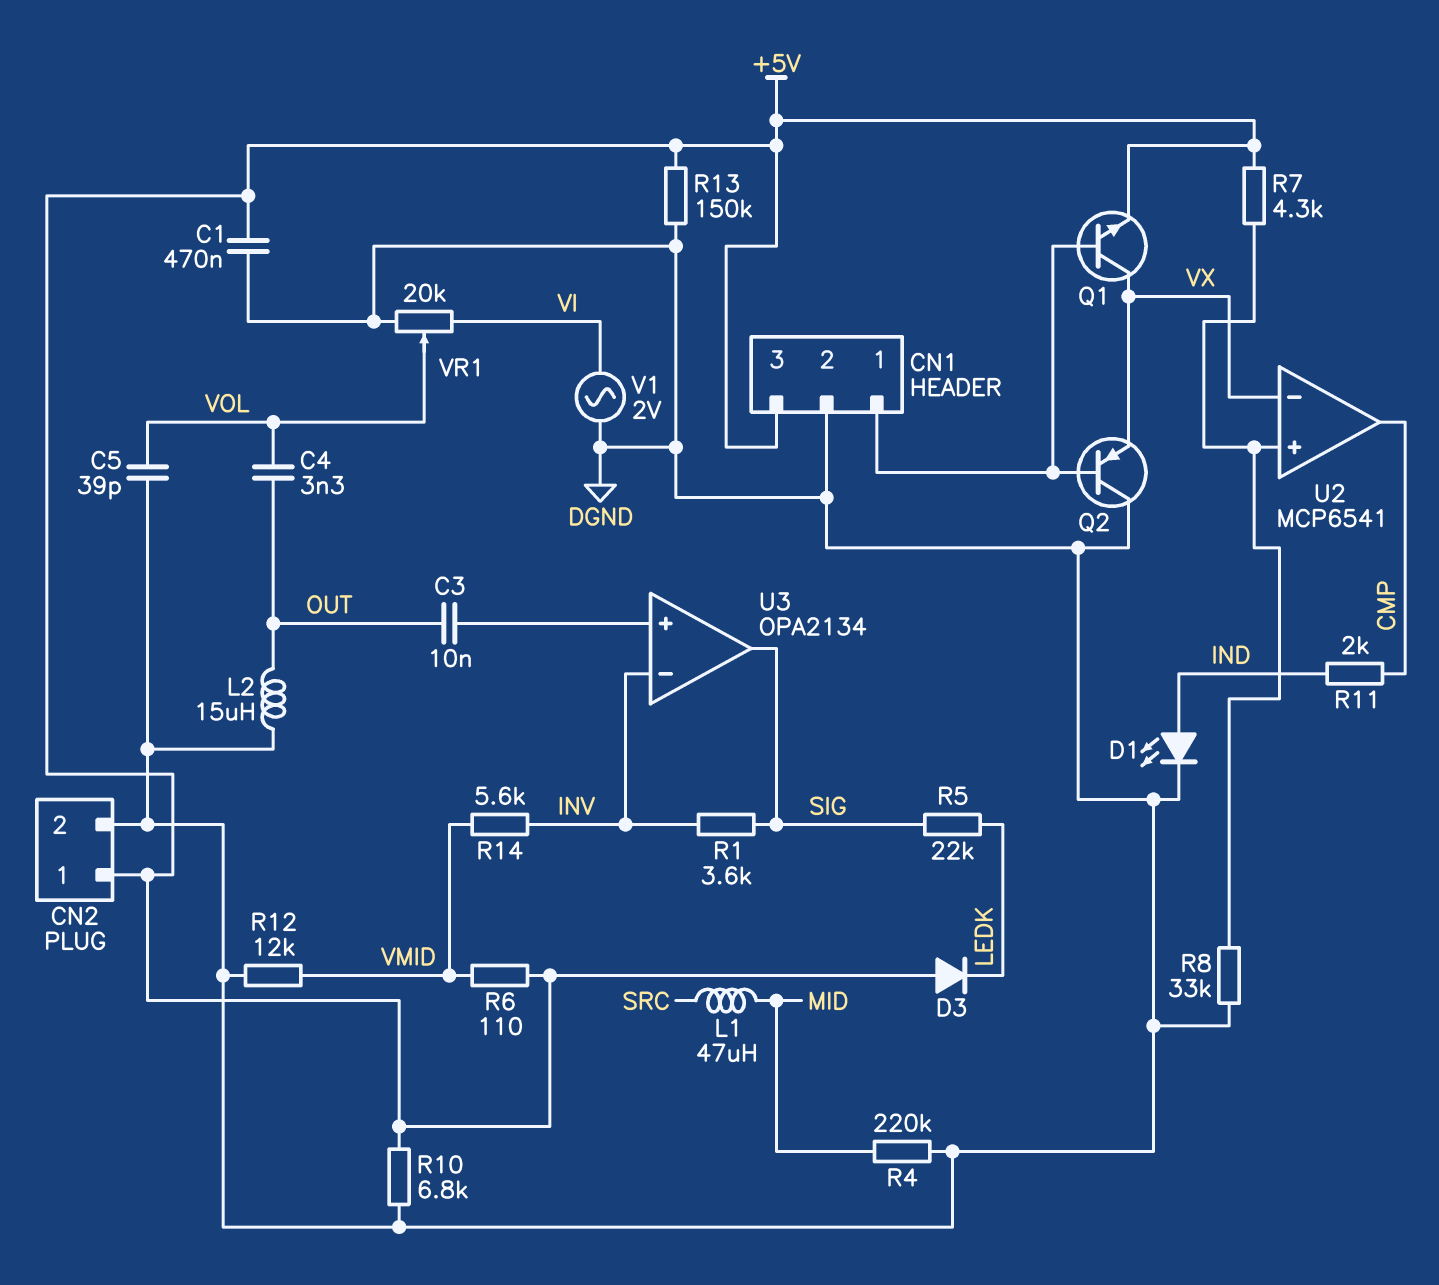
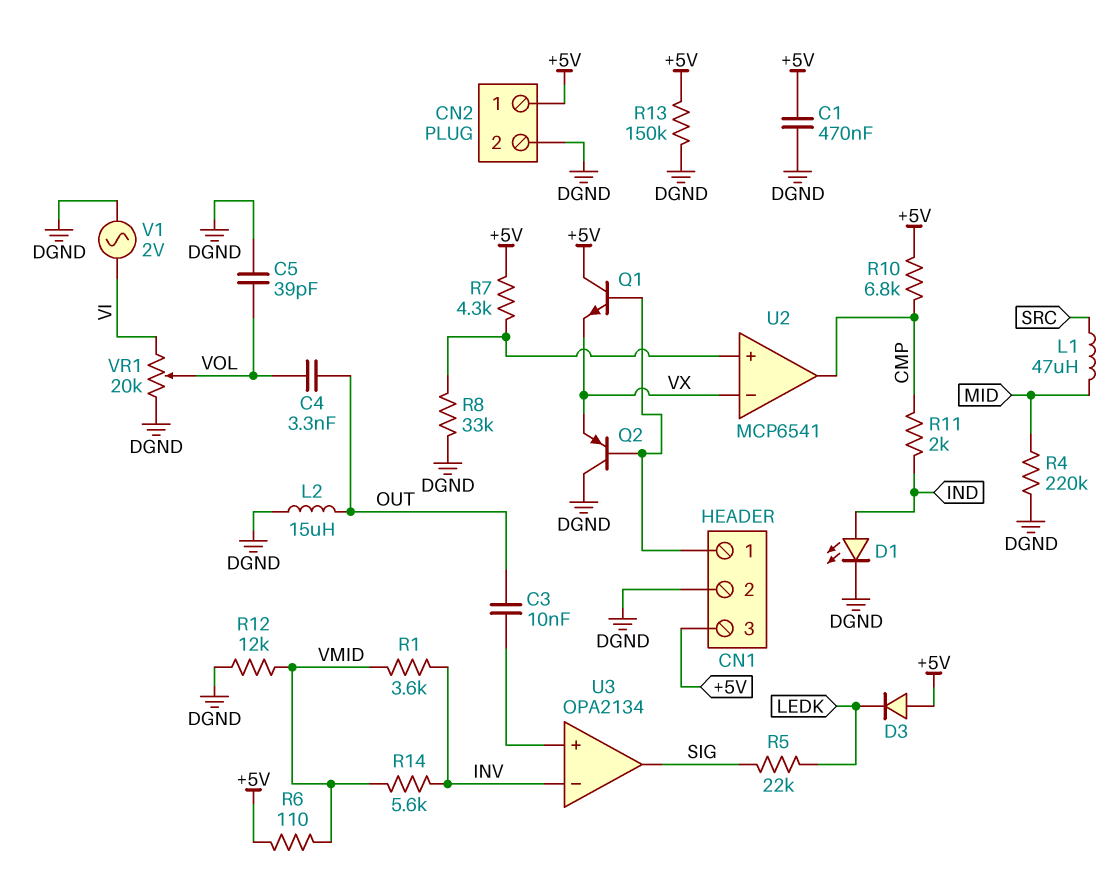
Q1: NPN (B CN1/1, C VX, E +5V) -> NPN (B CN1/1, C +5V, E VX)
R1: 3.6k (INV, SIG) -> 3.6k (INV, VMID)
R10: 6.8k (+5V, DGND) -> 6.8k (+5V, CMP)

